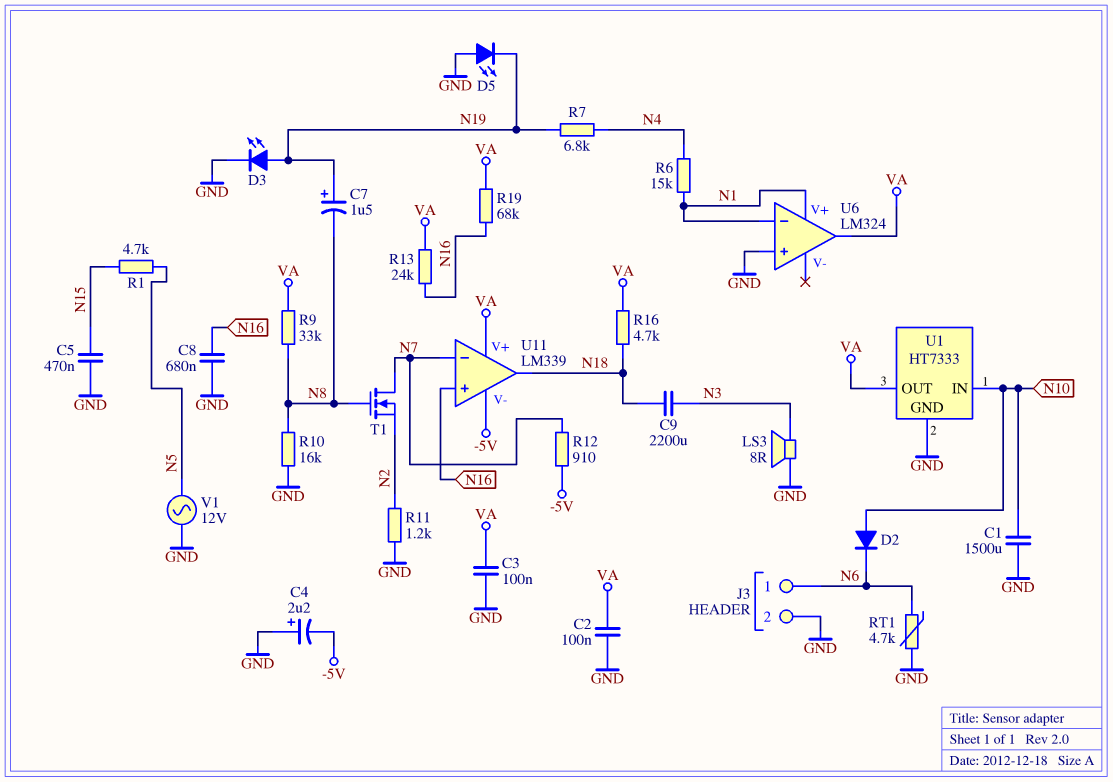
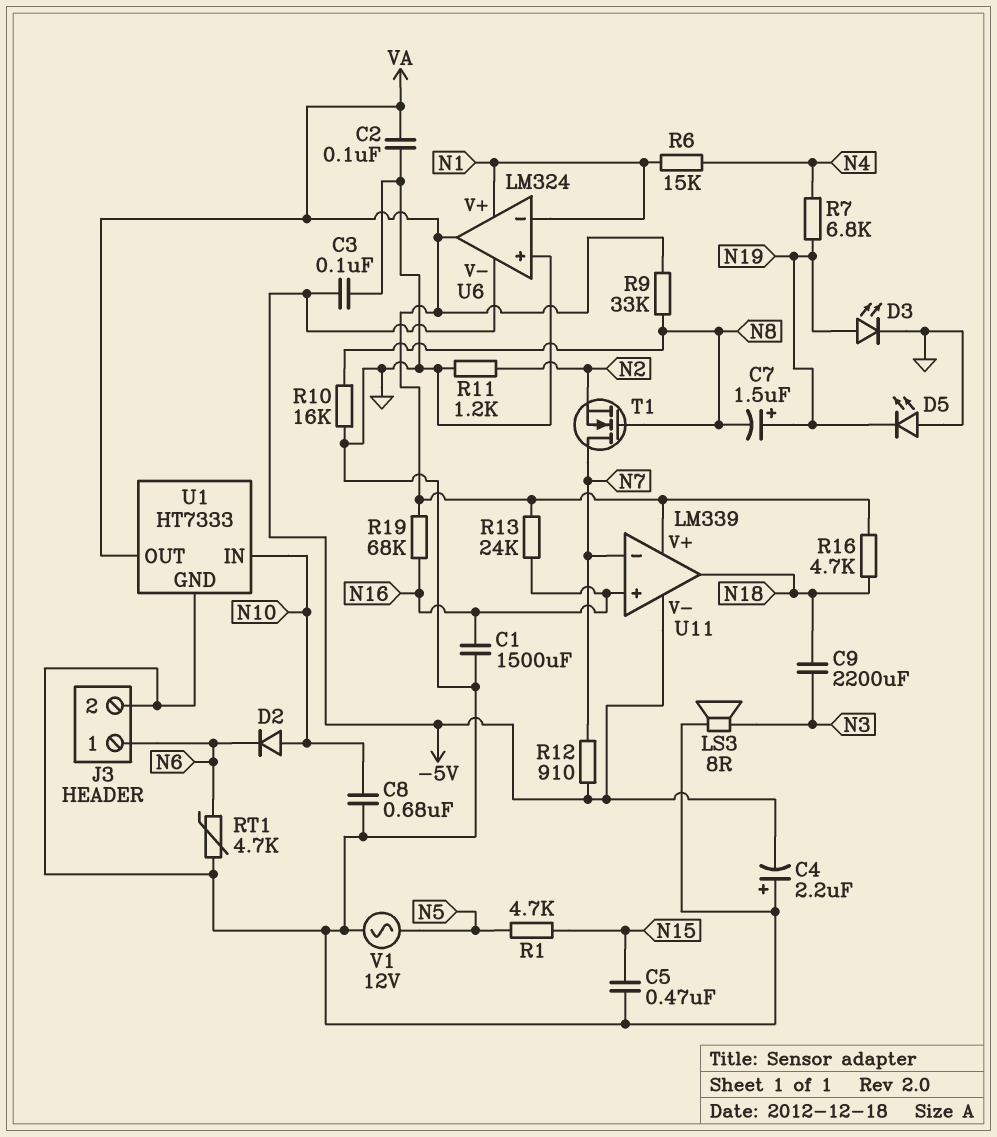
C1: 1500uF (GND, N10) -> 1500uF (GND, N16)
C3: 100nF (GND, VA) -> 100nF (-5V, GND)
C8: 680nF (GND, N16) -> 680nF (GND, N10)
U6 pin V-: none -> -5V

